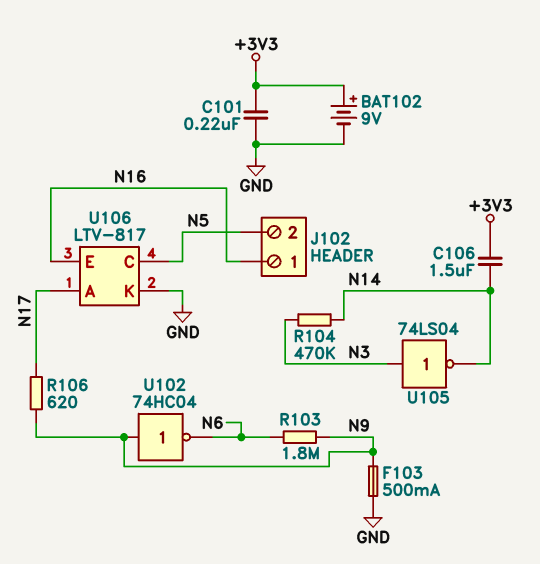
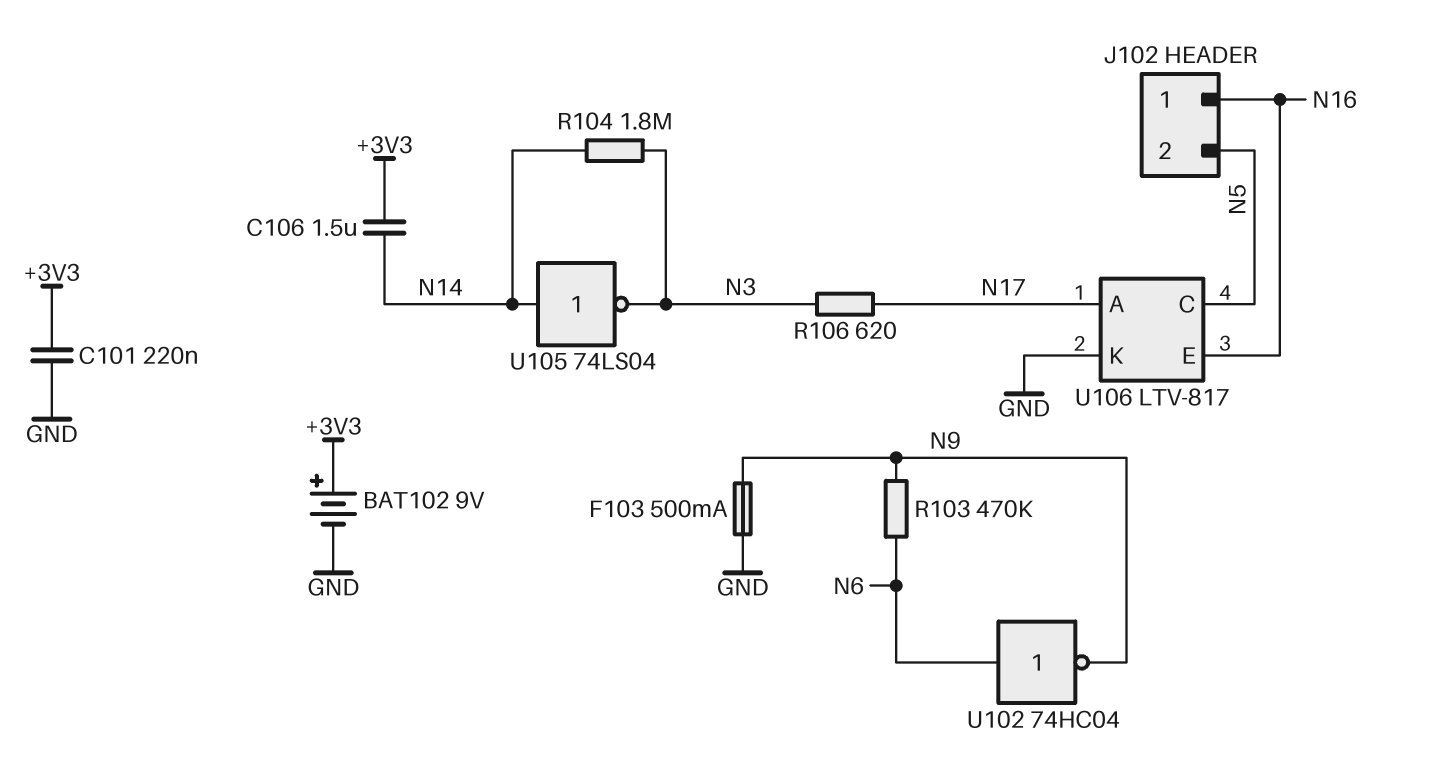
R103: 1.8M (N6, N9) -> 470k (N6, N9)
R104: 470k (N3, N14) -> 1.8M (N3, N14)
R106: 620 (N9, N17) -> 620 (N3, N17)
U102: NOT 74HC04 (in N9, out N6) -> NOT 74HC04 (in N6, out N9)
U105: NOT 74LS04 (in N3, out N14) -> NOT 74LS04 (in N14, out N3)

